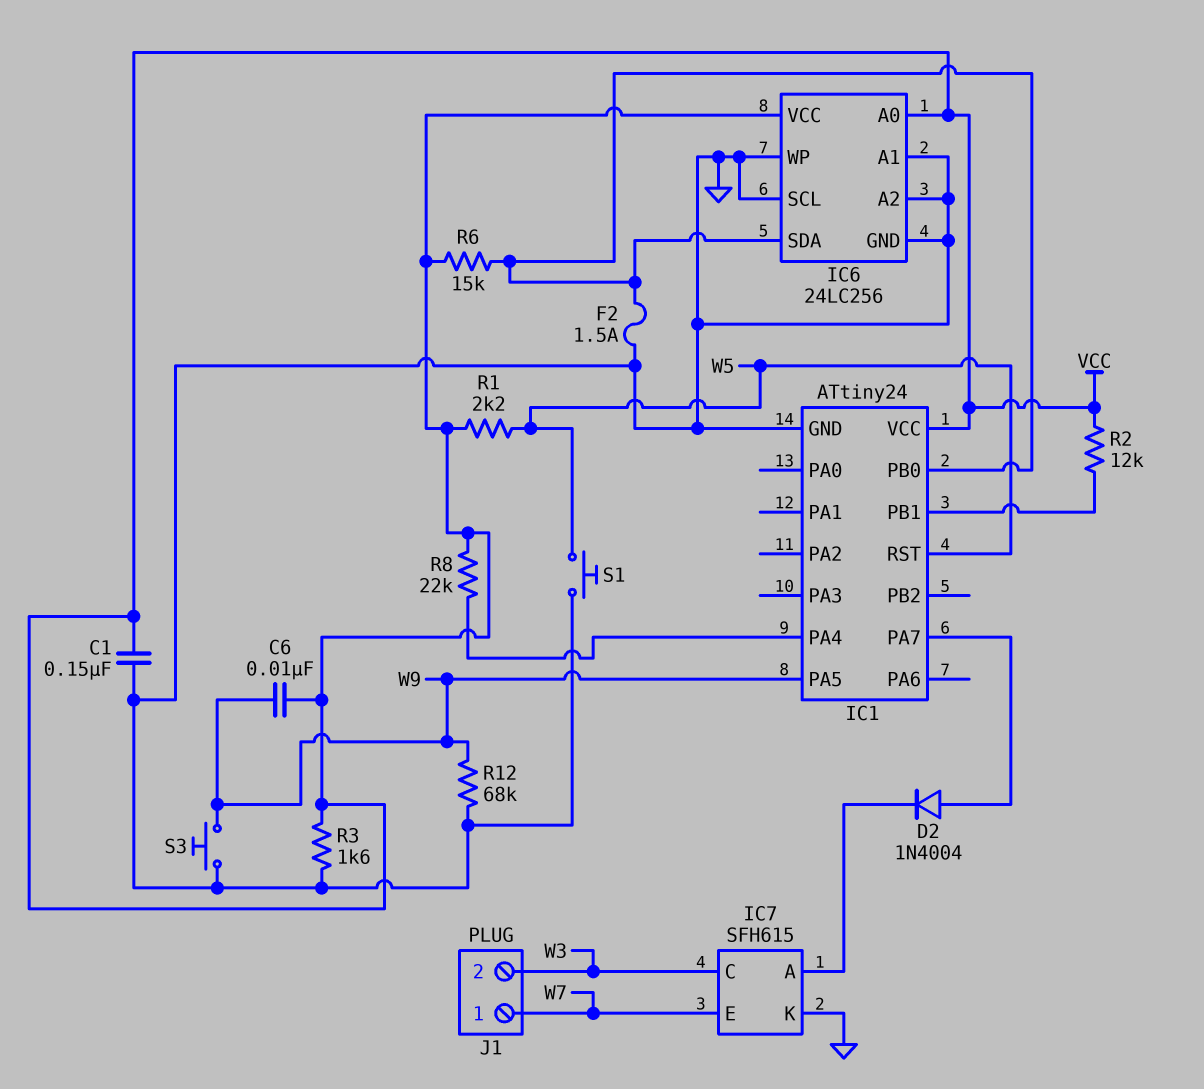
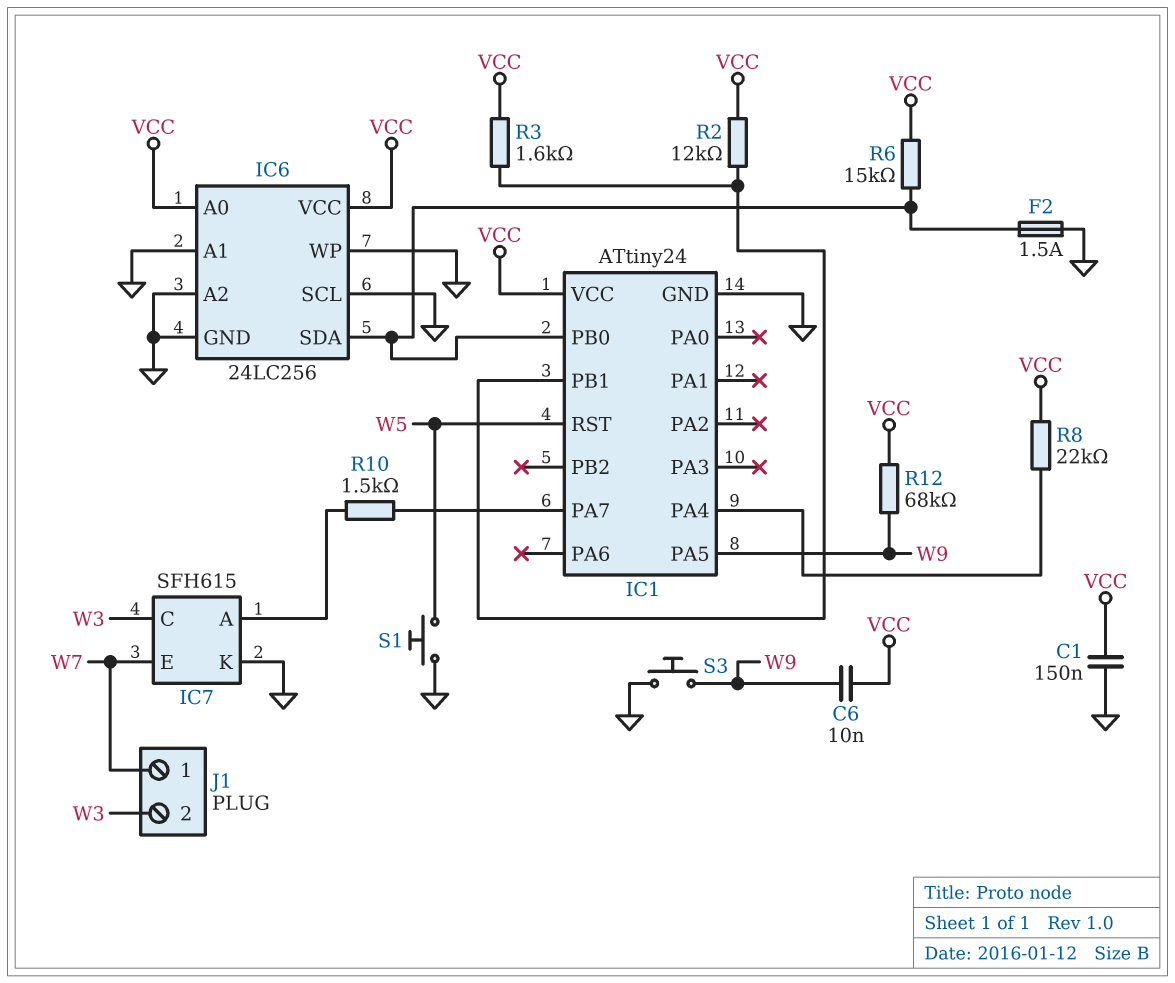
D2: diode 1N4004 (A IC1/PA7, K IC7/A) -> none
R1: 2.2k (VCC, W5) -> none
R3: 1.6k (GND, VCC) -> 1.6k (IC1/PB1, VCC)
R10: none -> 1.5k (IC1/PA7, IC7/A)
R12: 68k (GND, W9) -> 68k (VCC, W9)

